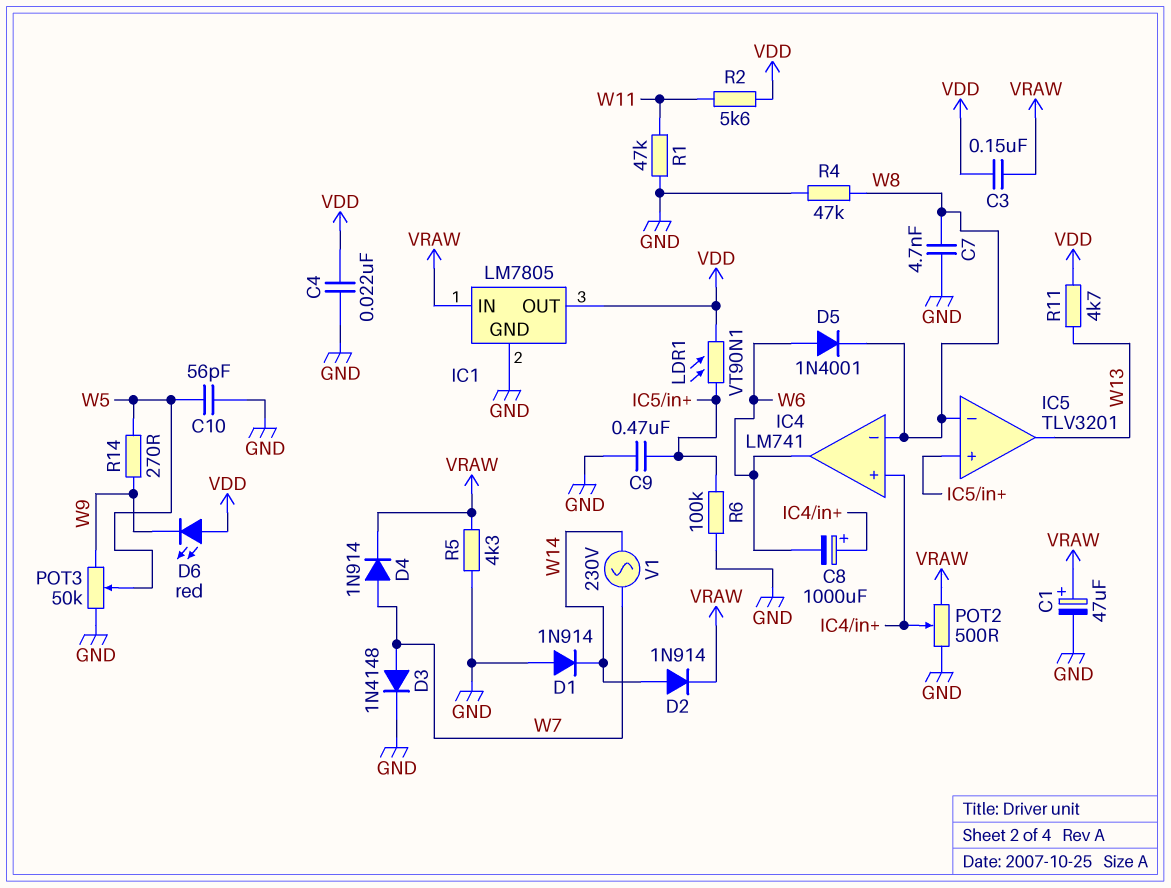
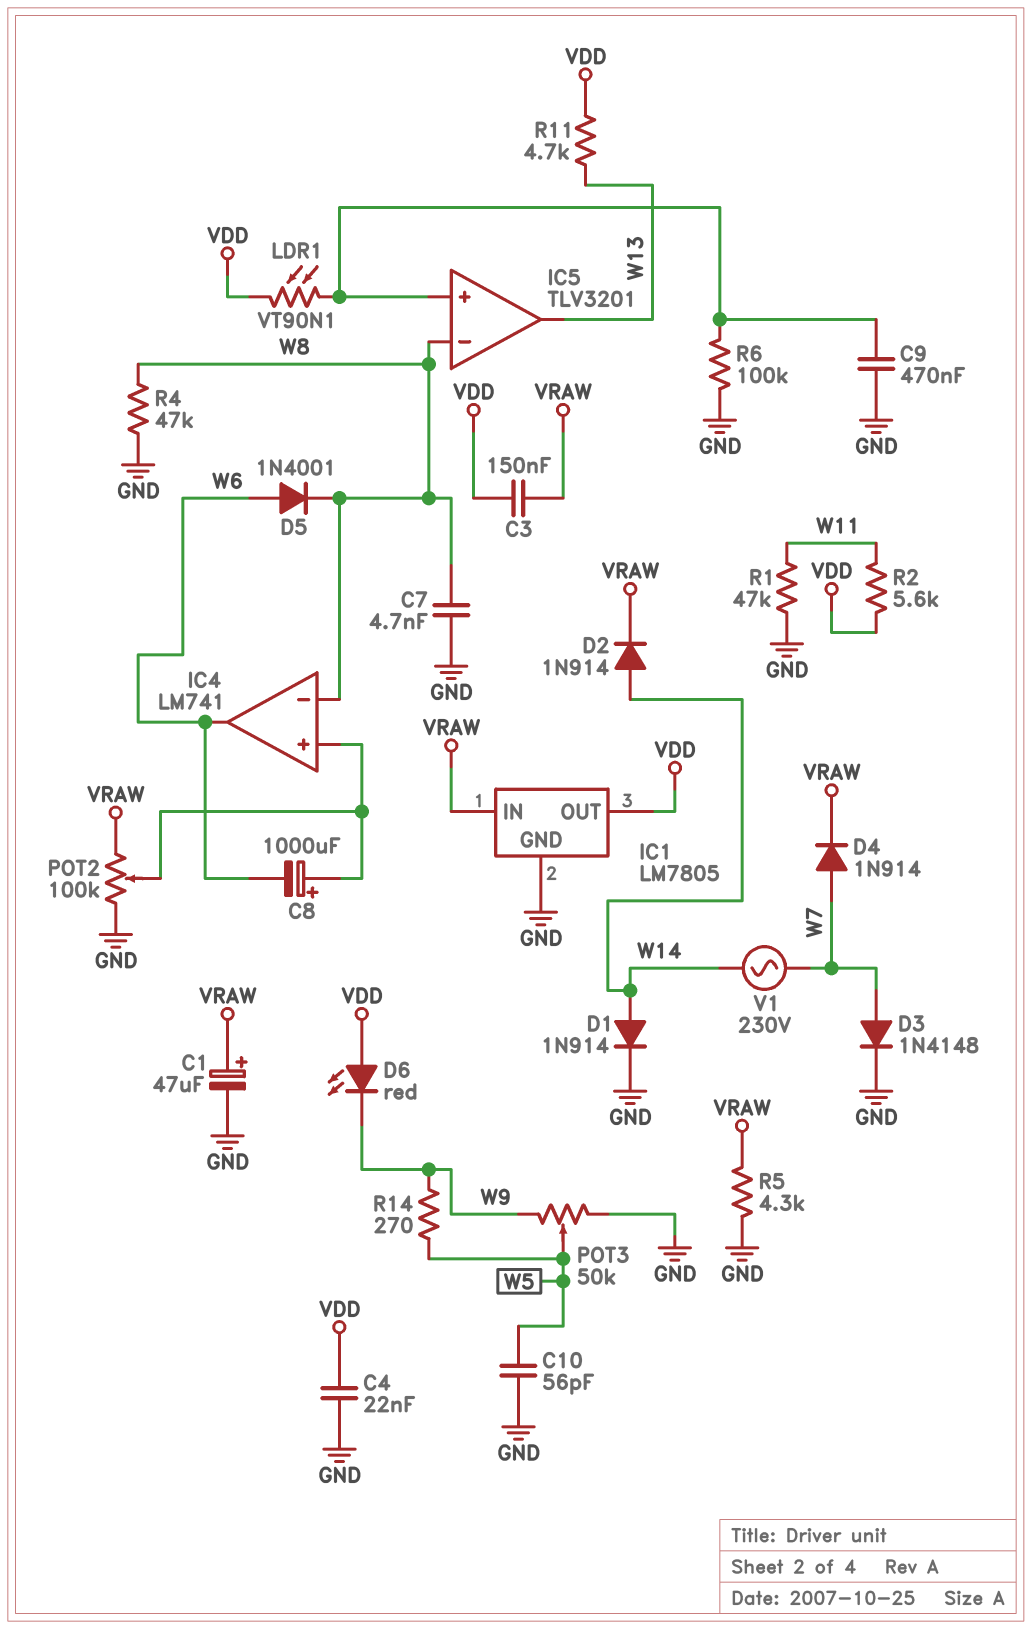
D1: diode 1N914 (A GND, K W14) -> diode 1N914 (A W14, K GND)
POT2: 500 (GND, VRAW, wiper IC4/in+) -> 100k (GND, VRAW, wiper IC4/in+)

